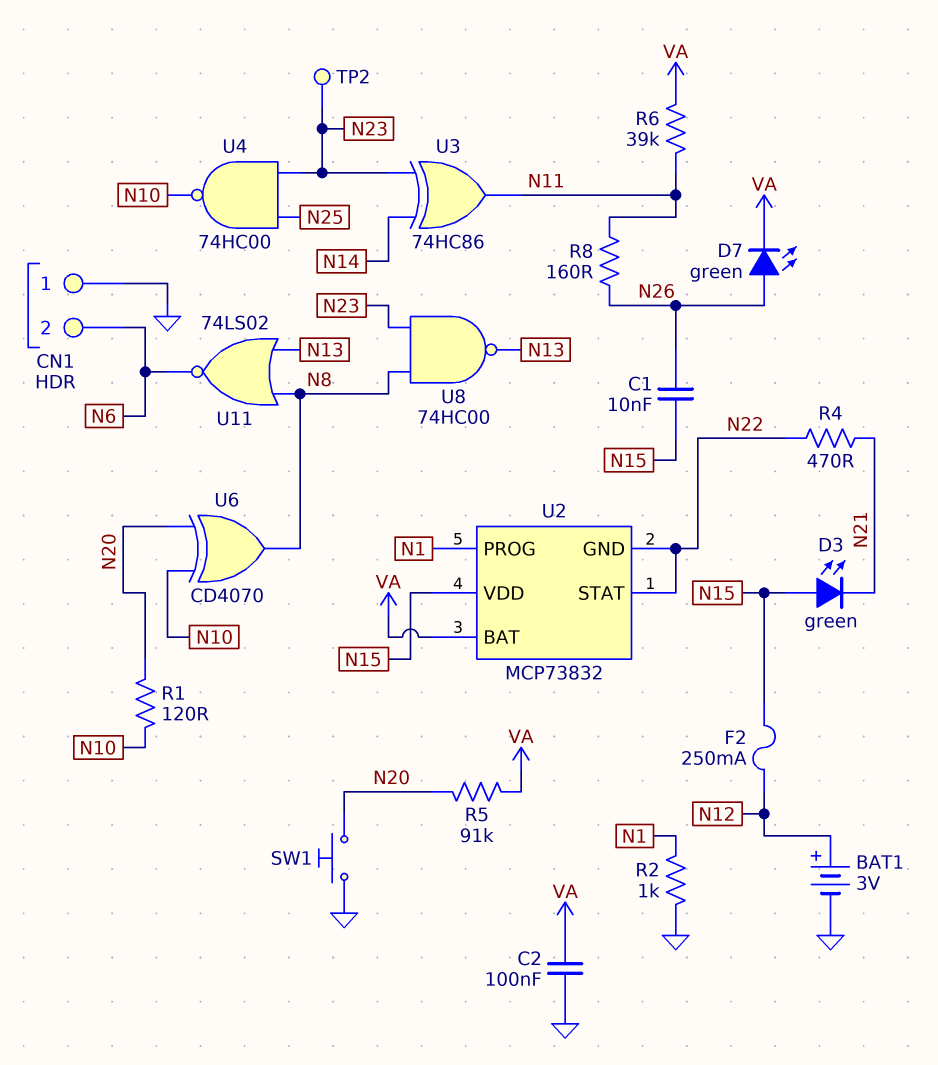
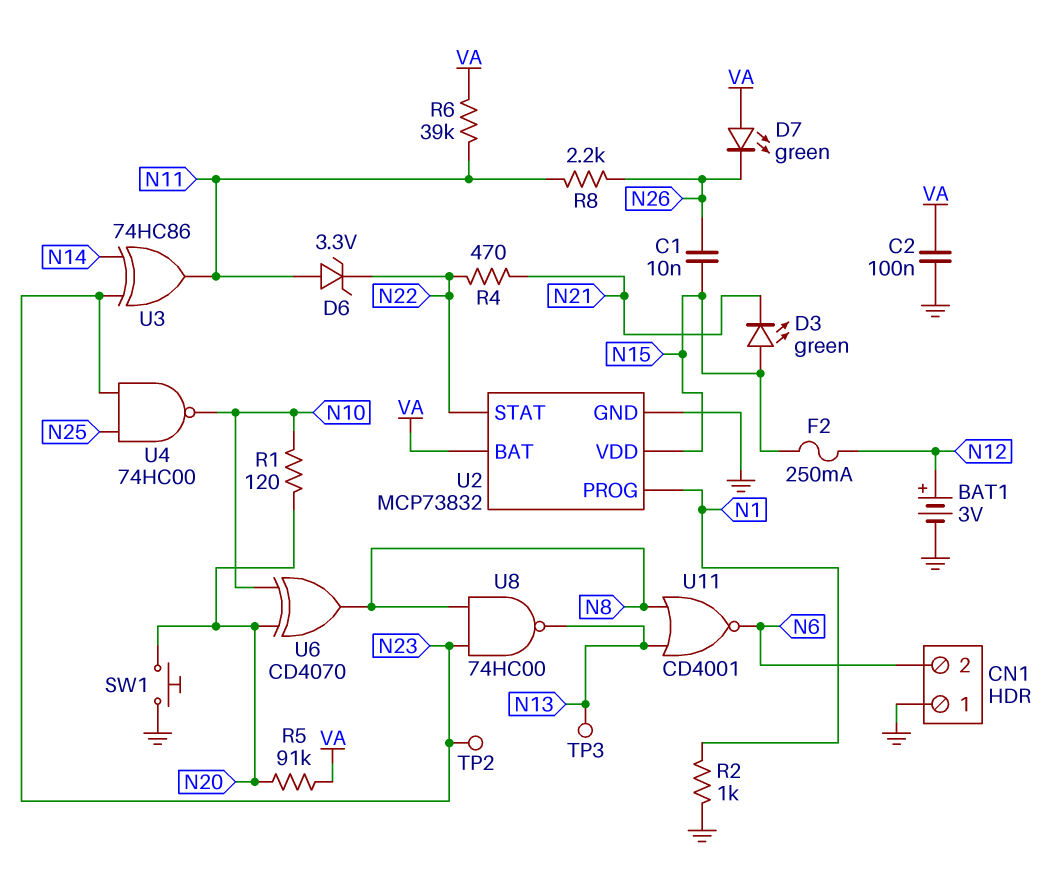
D6: none -> zener 3.3V (A N11, K N22)
D7: LED green (A N26, K VA) -> LED green (A VA, K N26)
R8: 160 (N11, N26) -> 2.2k (N11, N26)
TP3: none -> test point (N13)
U2 pin GND: N22 -> GND
U11: NOR 74LS02 (in N8, in N13, out N6) -> NOR CD4001 (in N8, in N13, out N6)

